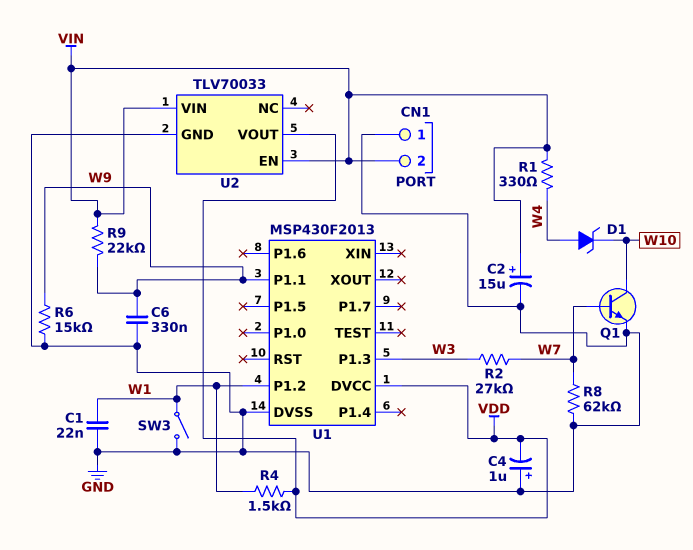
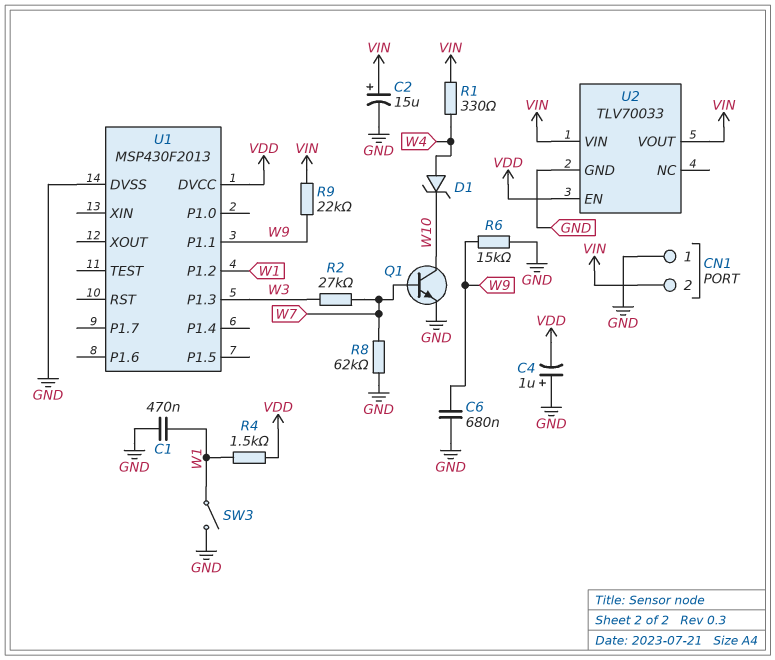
C1: 22nF (GND, W1) -> 470nF (GND, W1)
C6: 330nF (GND, W9) -> 680nF (GND, W9)
U2 pin EN: VIN -> VDD
U2 pin VOUT: VDD -> VIN

